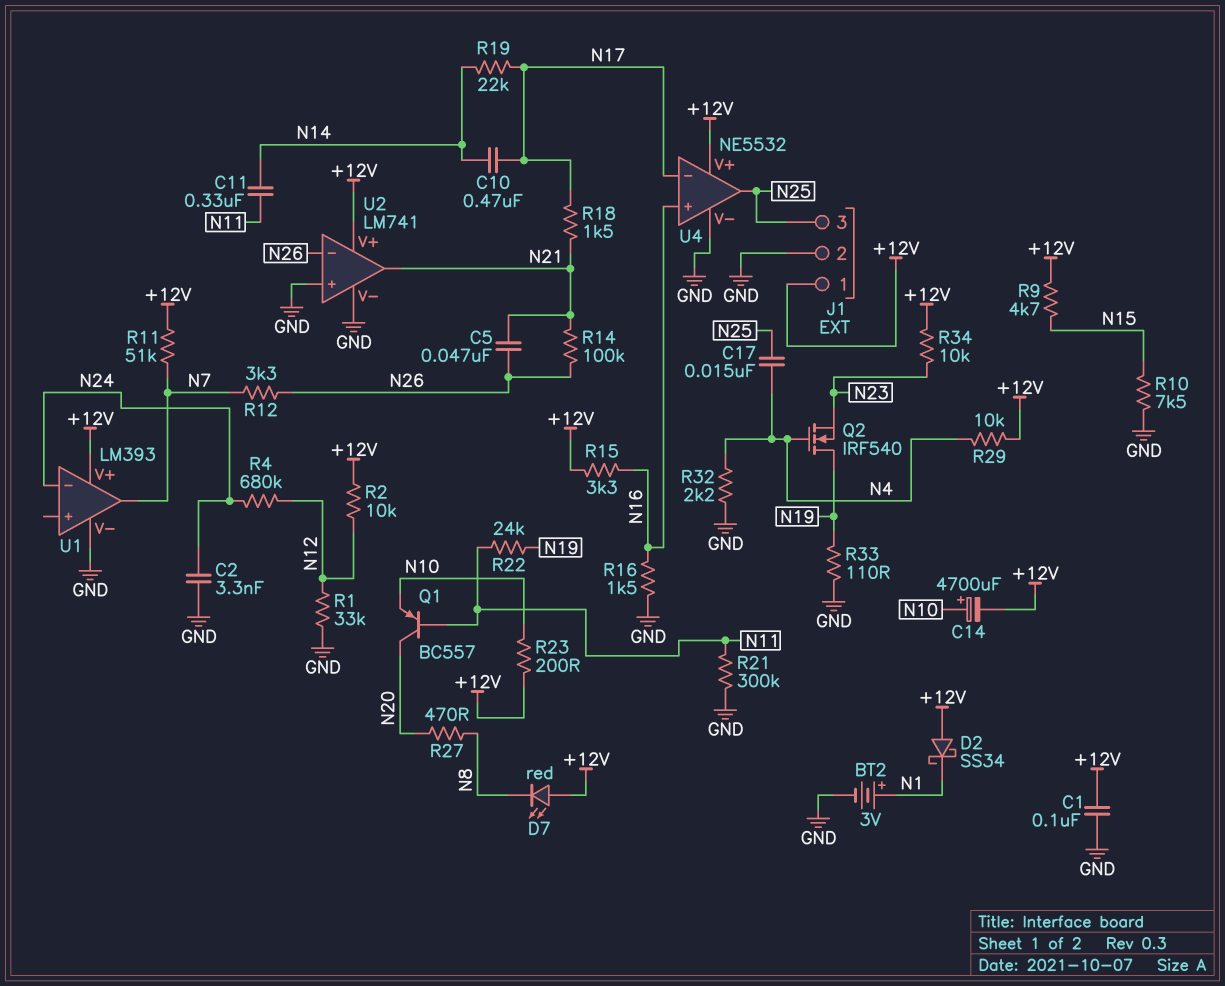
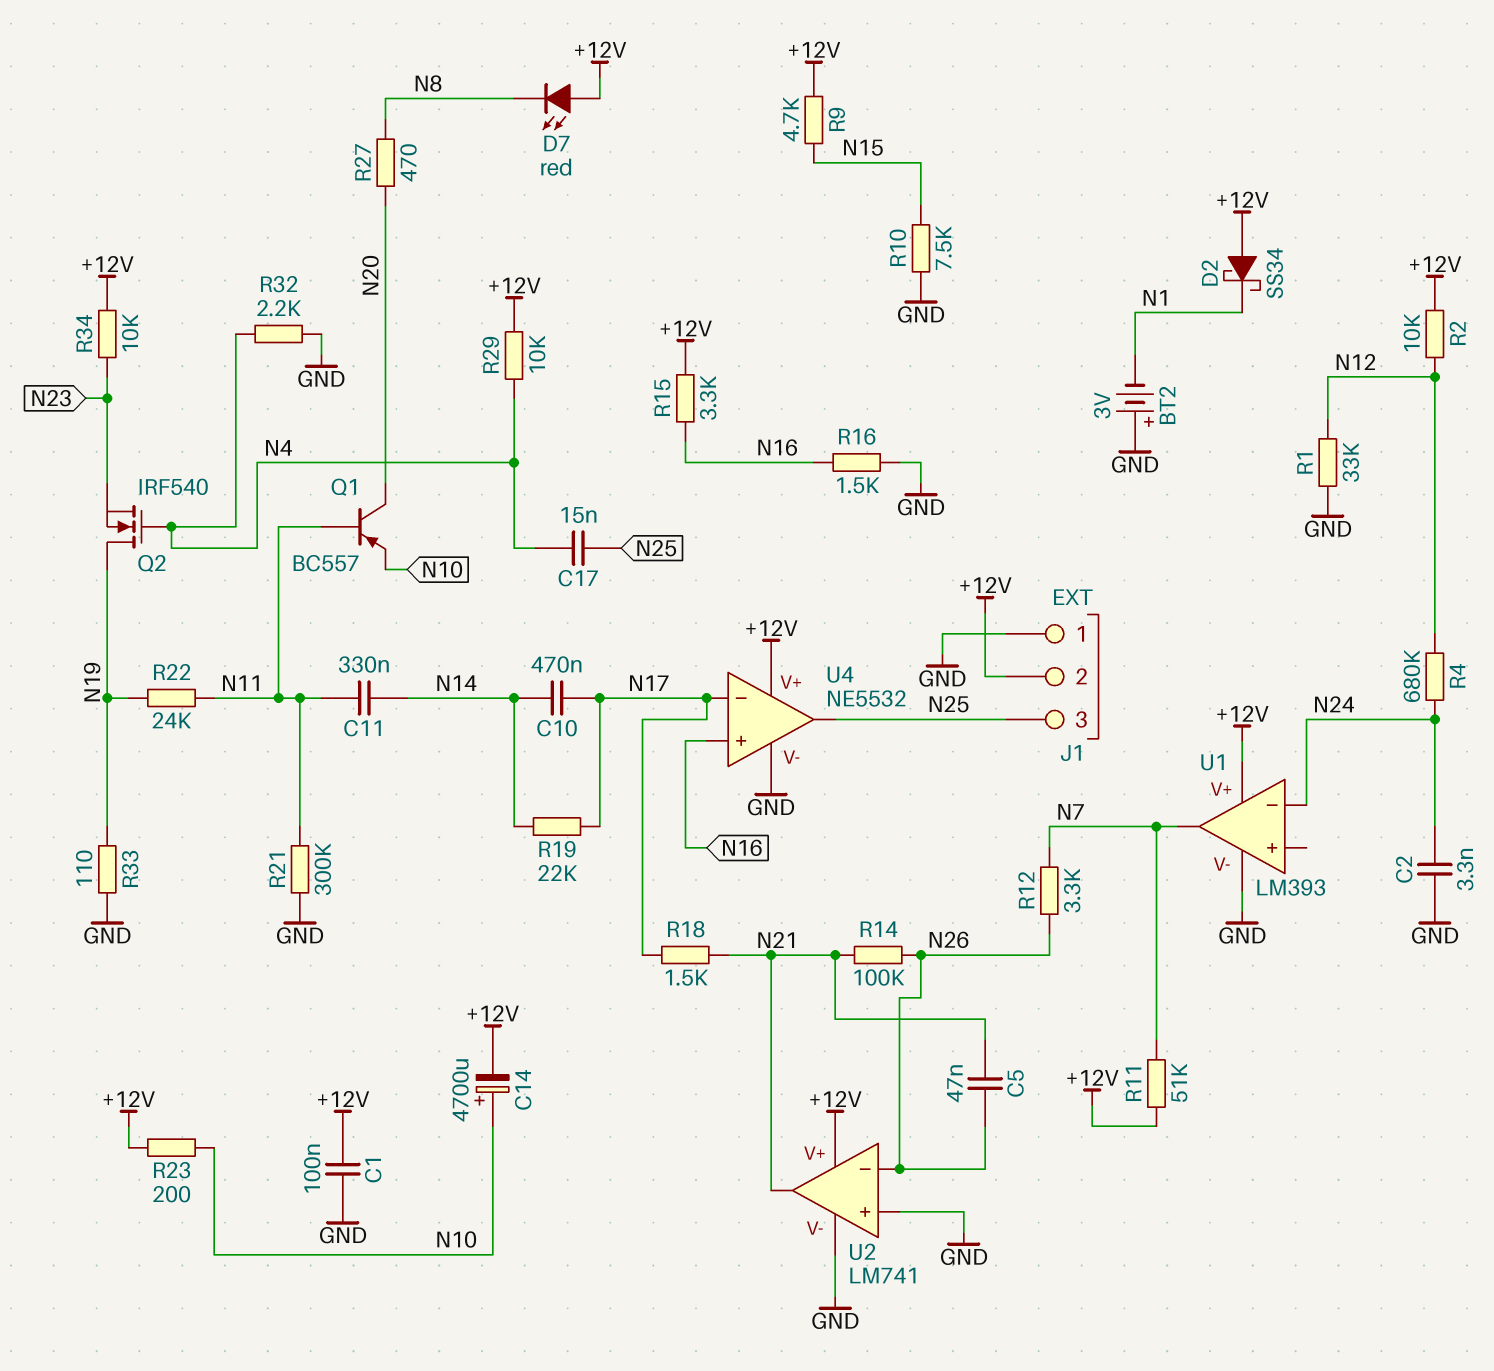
BT2: 3V (plus N1, minus GND) -> 3V (plus GND, minus N1)
J1 pin 1: +12V -> GND
J1 pin 2: GND -> +12V

